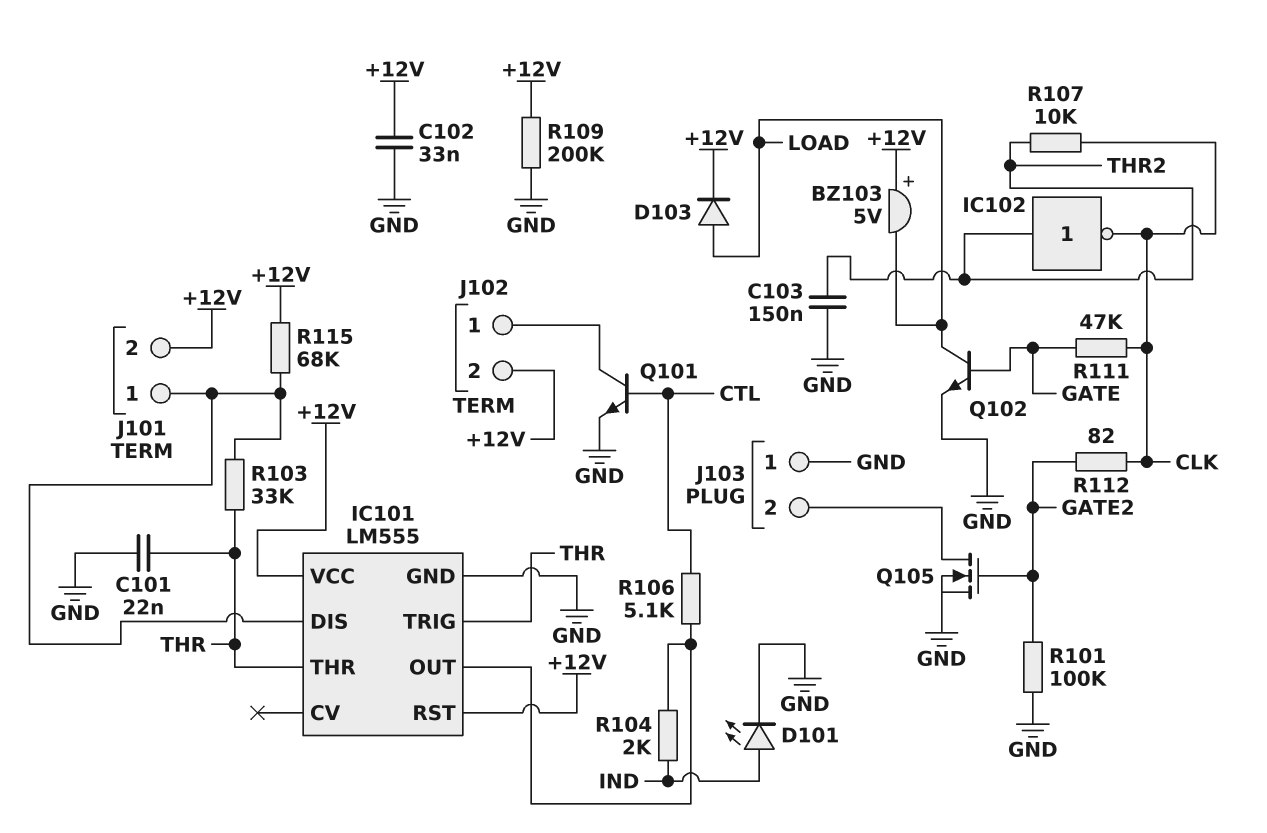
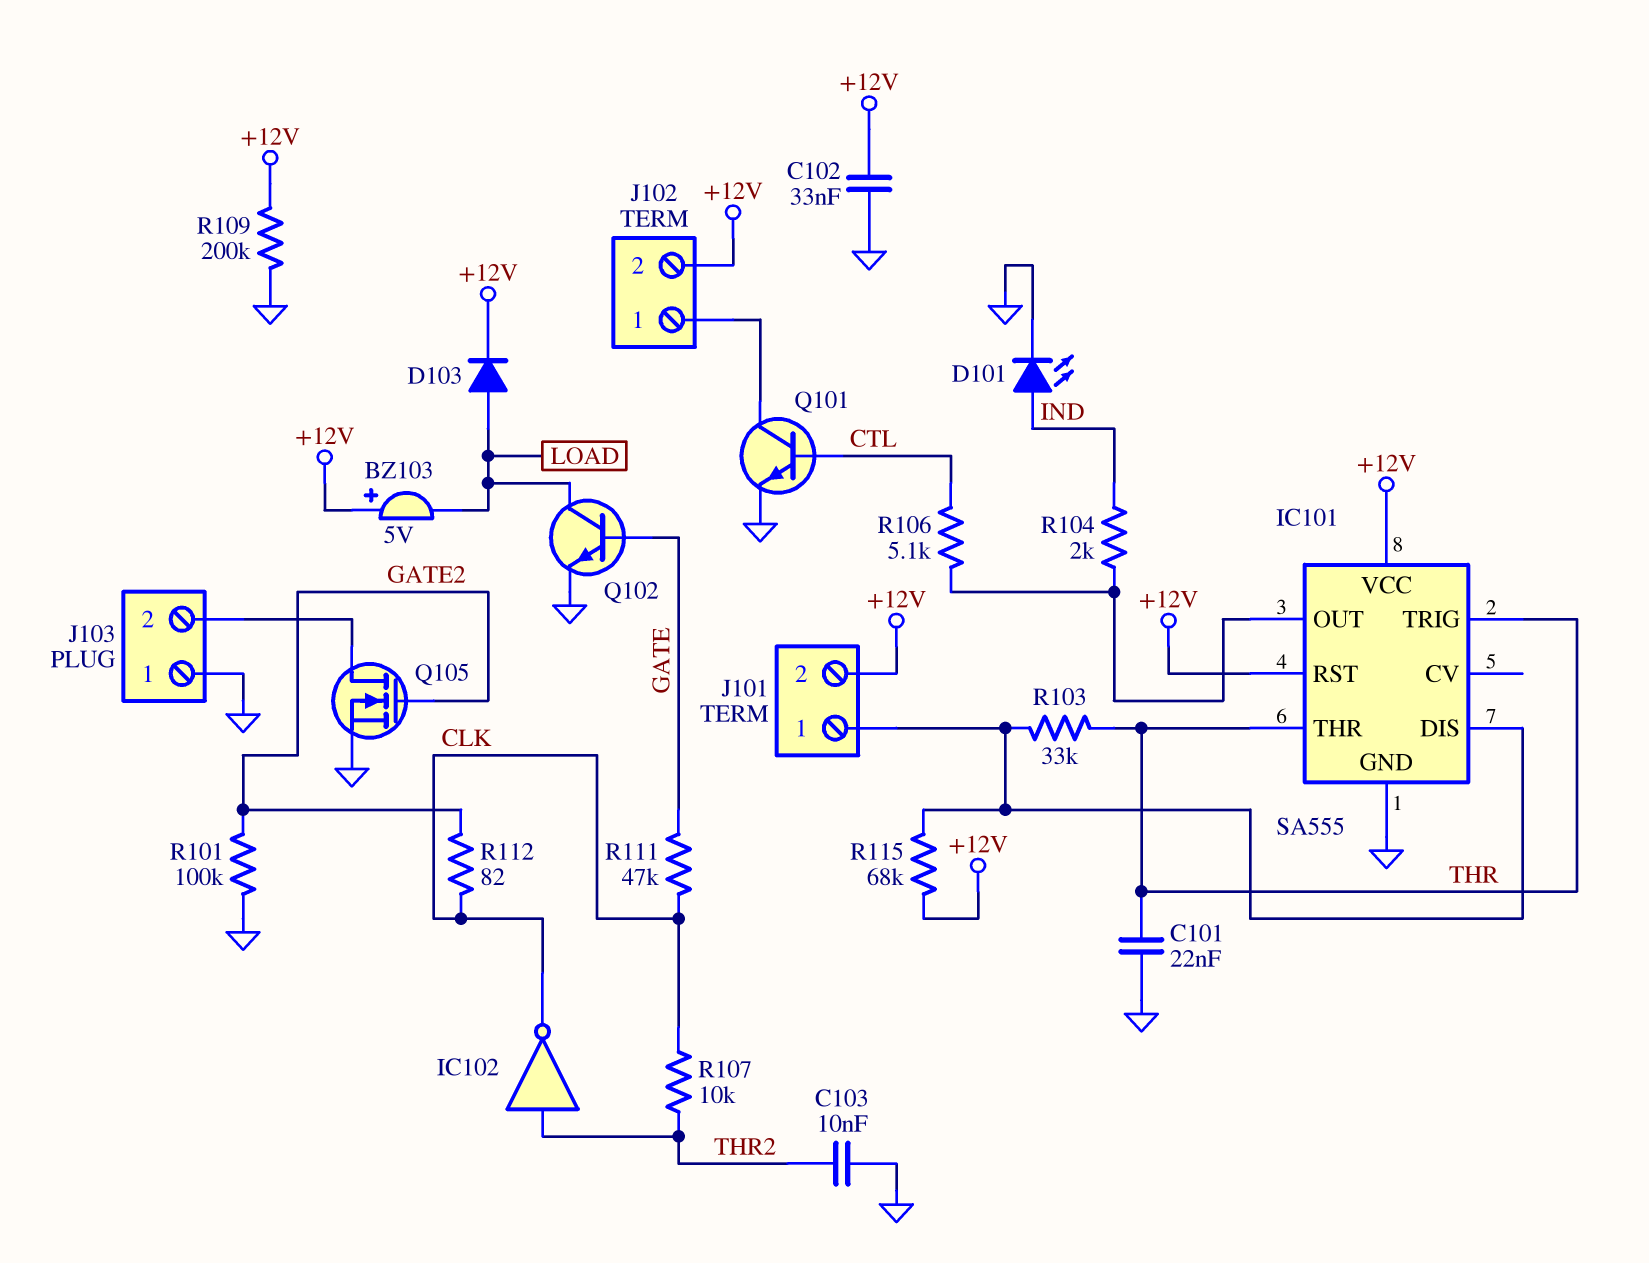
C103: 150nF (GND, THR2) -> 10nF (GND, THR2)
IC101: LM555 -> SA555

